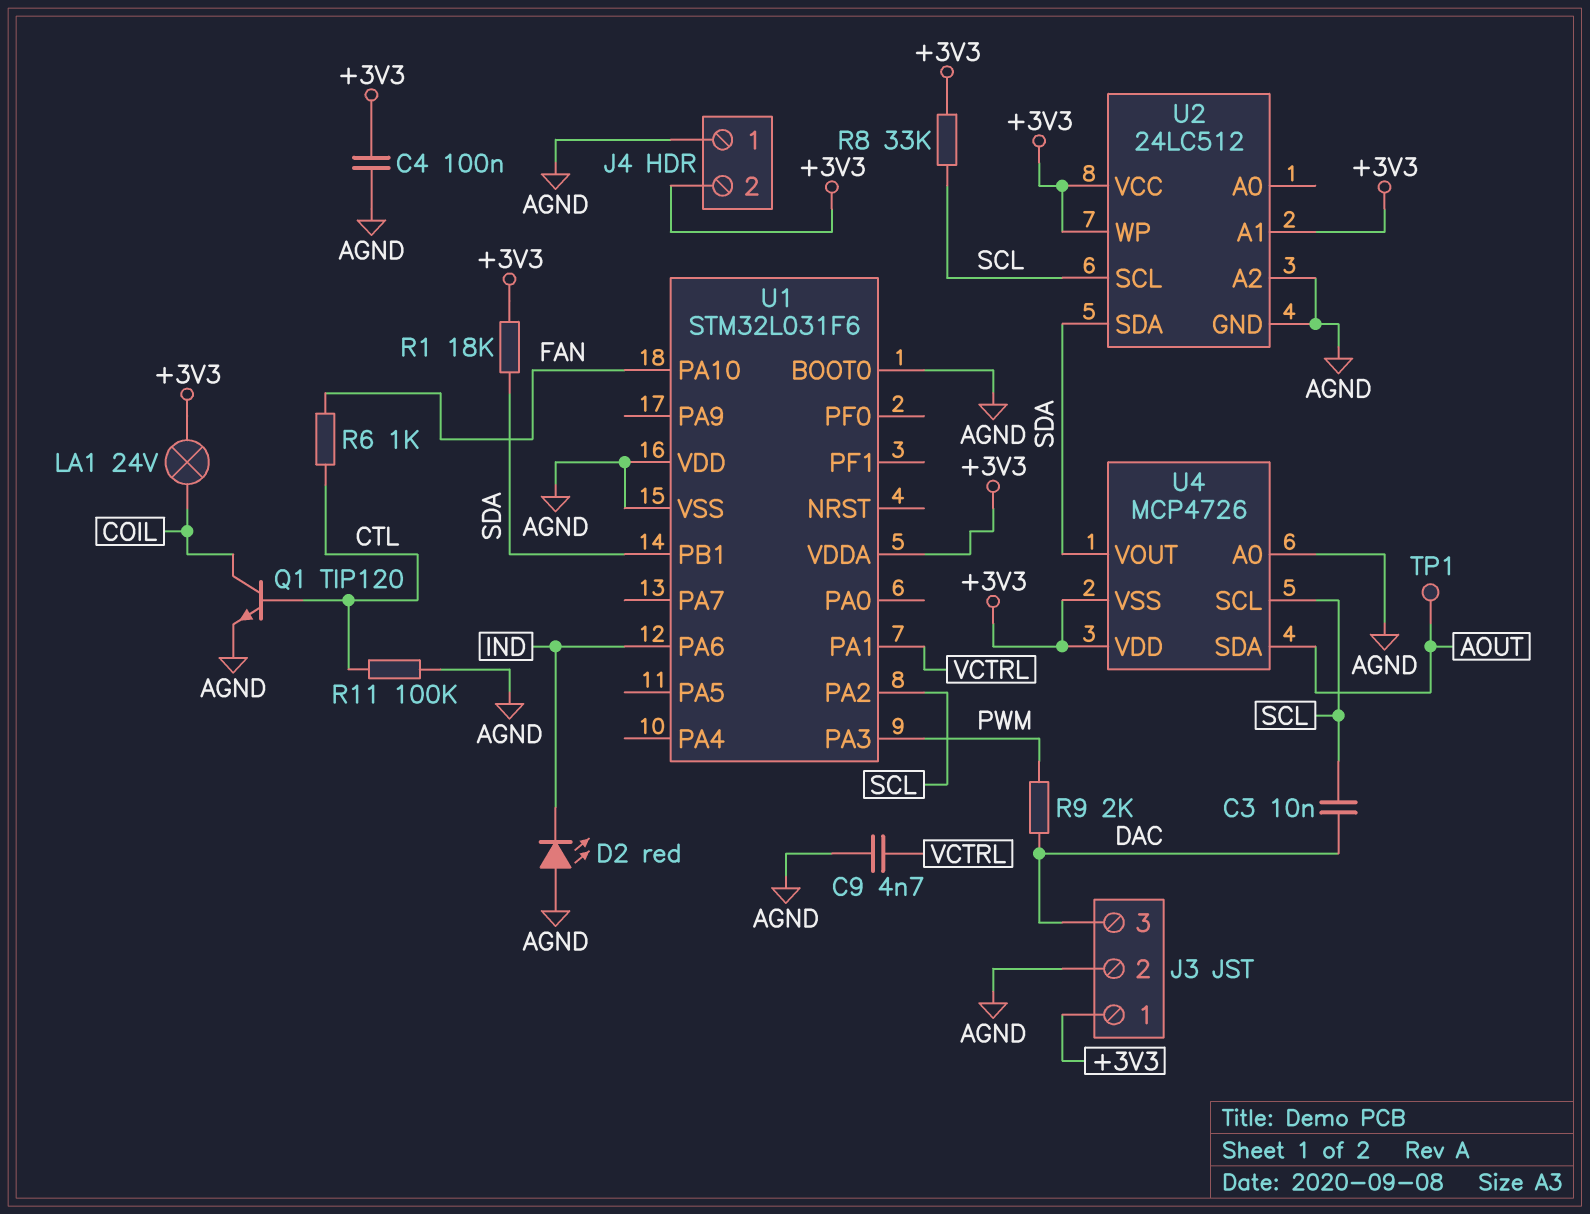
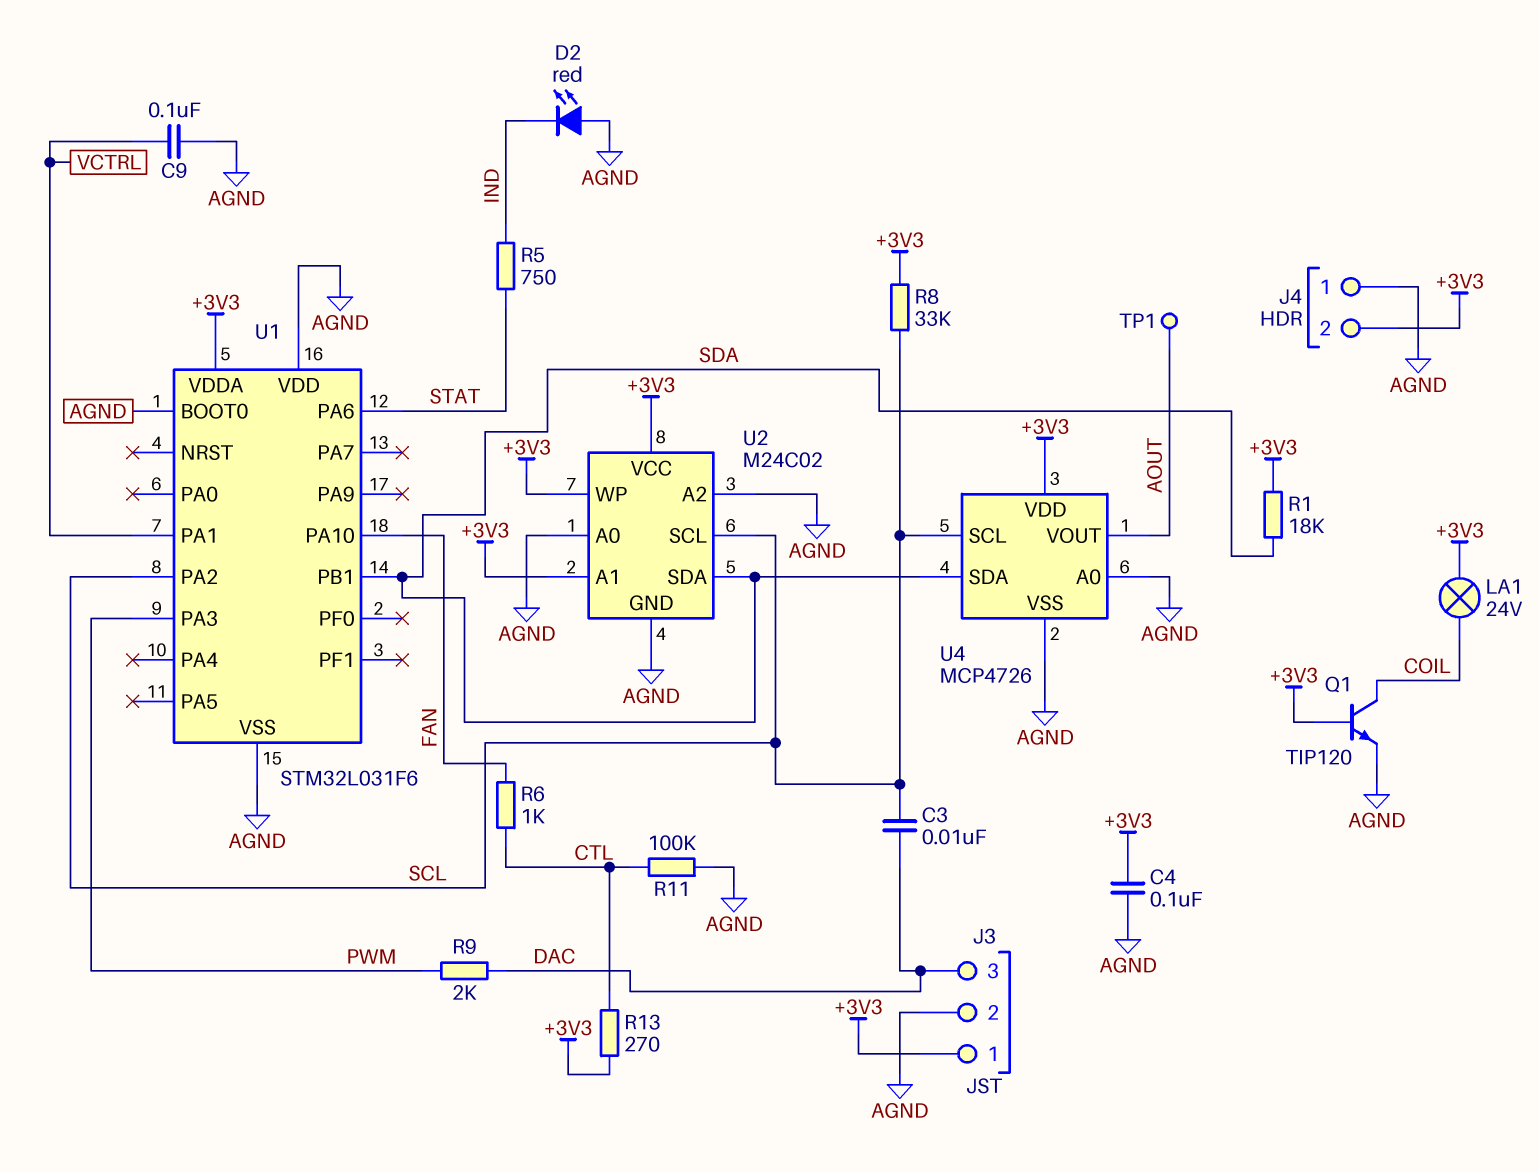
C9: 4.7nF (AGND, VCTRL) -> 100nF (AGND, VCTRL)
Q1: NPN TIP120 (B CTL, C COIL, E AGND) -> NPN TIP120 (B +3V3, C COIL, E AGND)
R5: none -> 750 (IND, STAT)
R13: none -> 270 (+3V3, CTL)
U1 pin PA6: IND -> STAT
U2: 24LC512 -> M24C02
U2 pin A0: none -> AGND
U4 pin SDA: AOUT -> SDA
U4 pin VOUT: SDA -> AOUT
U4 pin VSS: +3V3 -> AGND

